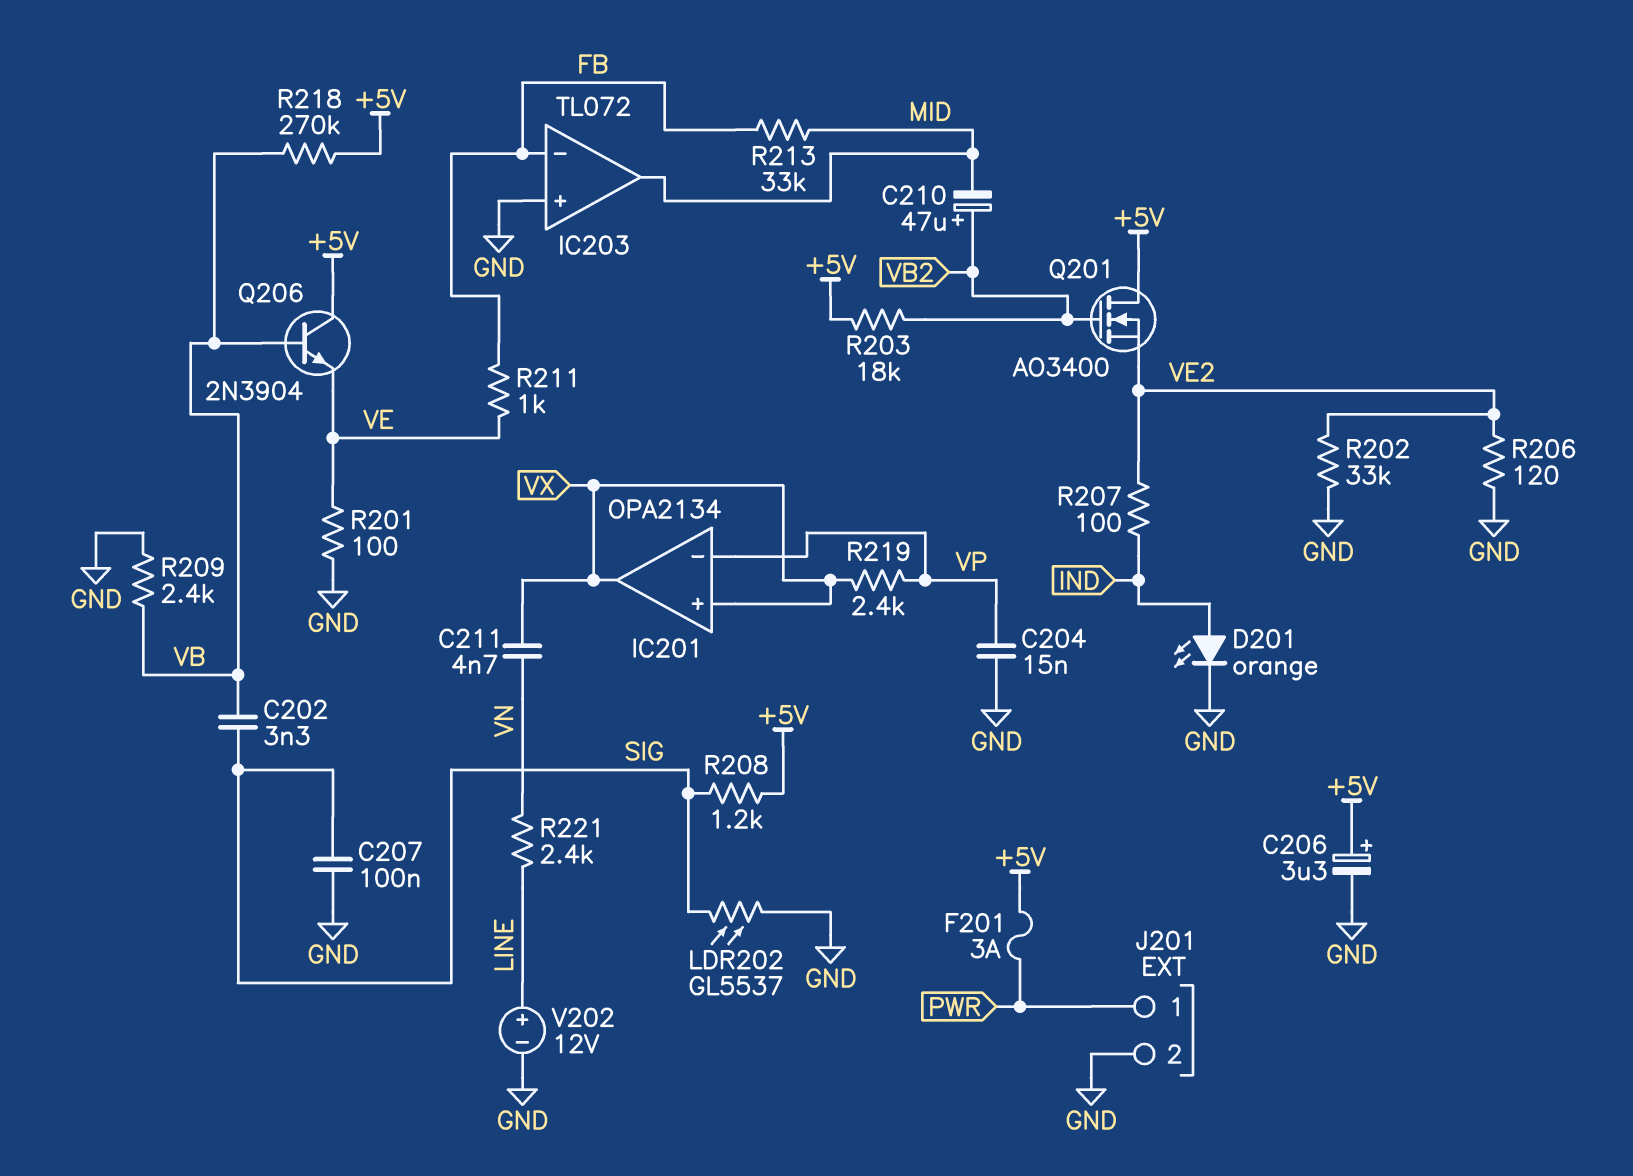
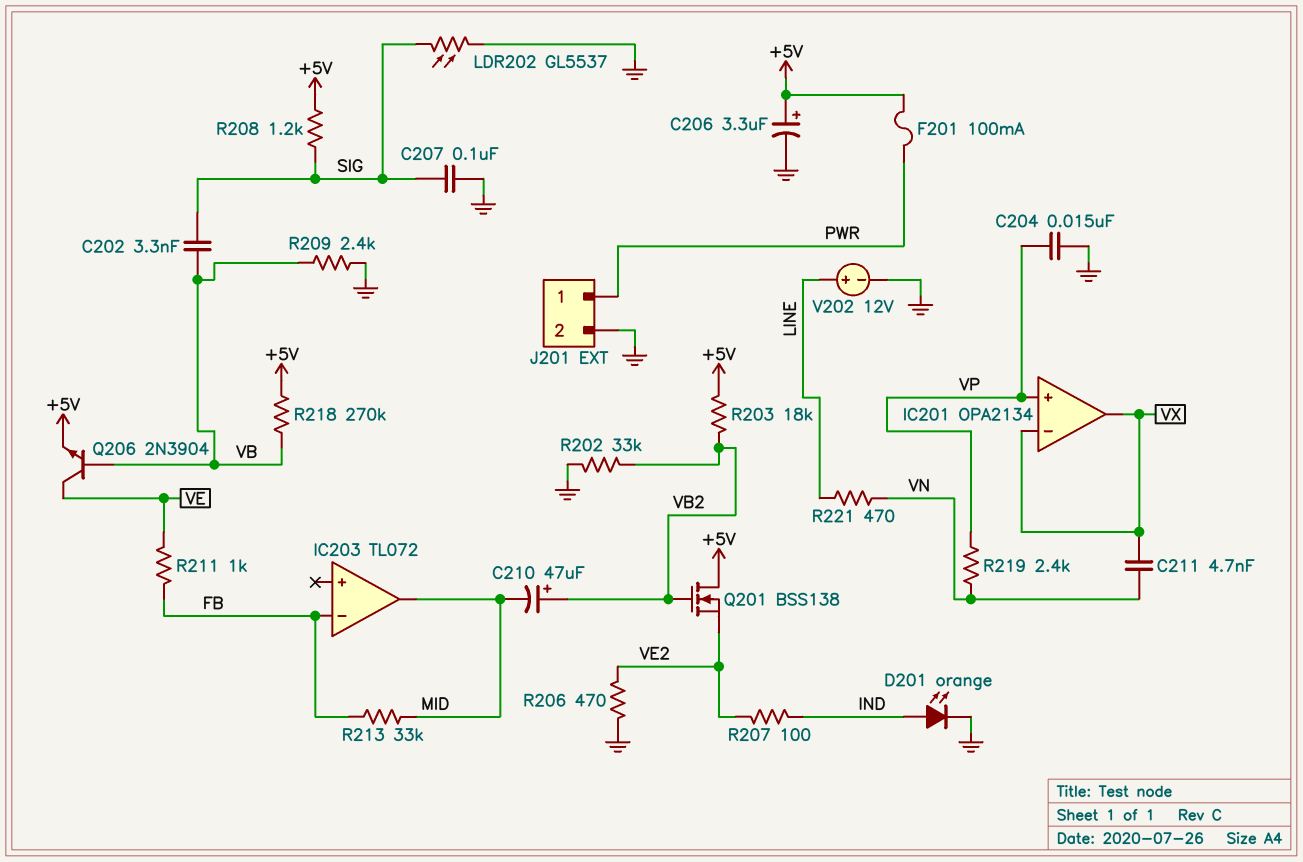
F201: 3A (+5V, PWR) -> 100mA (+5V, PWR)
IC201 pin in+: VX -> VP
IC201 pin in-: VP -> VX
IC203 pin in+: GND -> none
Q201: NMOS AO3400 (G VB2, D +5V, S VE2) -> NMOS BSS138 (G VB2, D +5V, S VE2)
Q206: NPN 2N3904 (B VB, C +5V, E VE) -> NPN 2N3904 (B VB, C VE, E +5V)
R201: 100 (GND, VE) -> none
R202: 33k (GND, VE2) -> 33k (GND, VB2)
R206: 120 (GND, VE2) -> 470 (GND, VE2)
R219: 2.4k (VP, VX) -> 2.4k (VN, VP)
R221: 2.4k (LINE, VN) -> 470 (LINE, VN)

